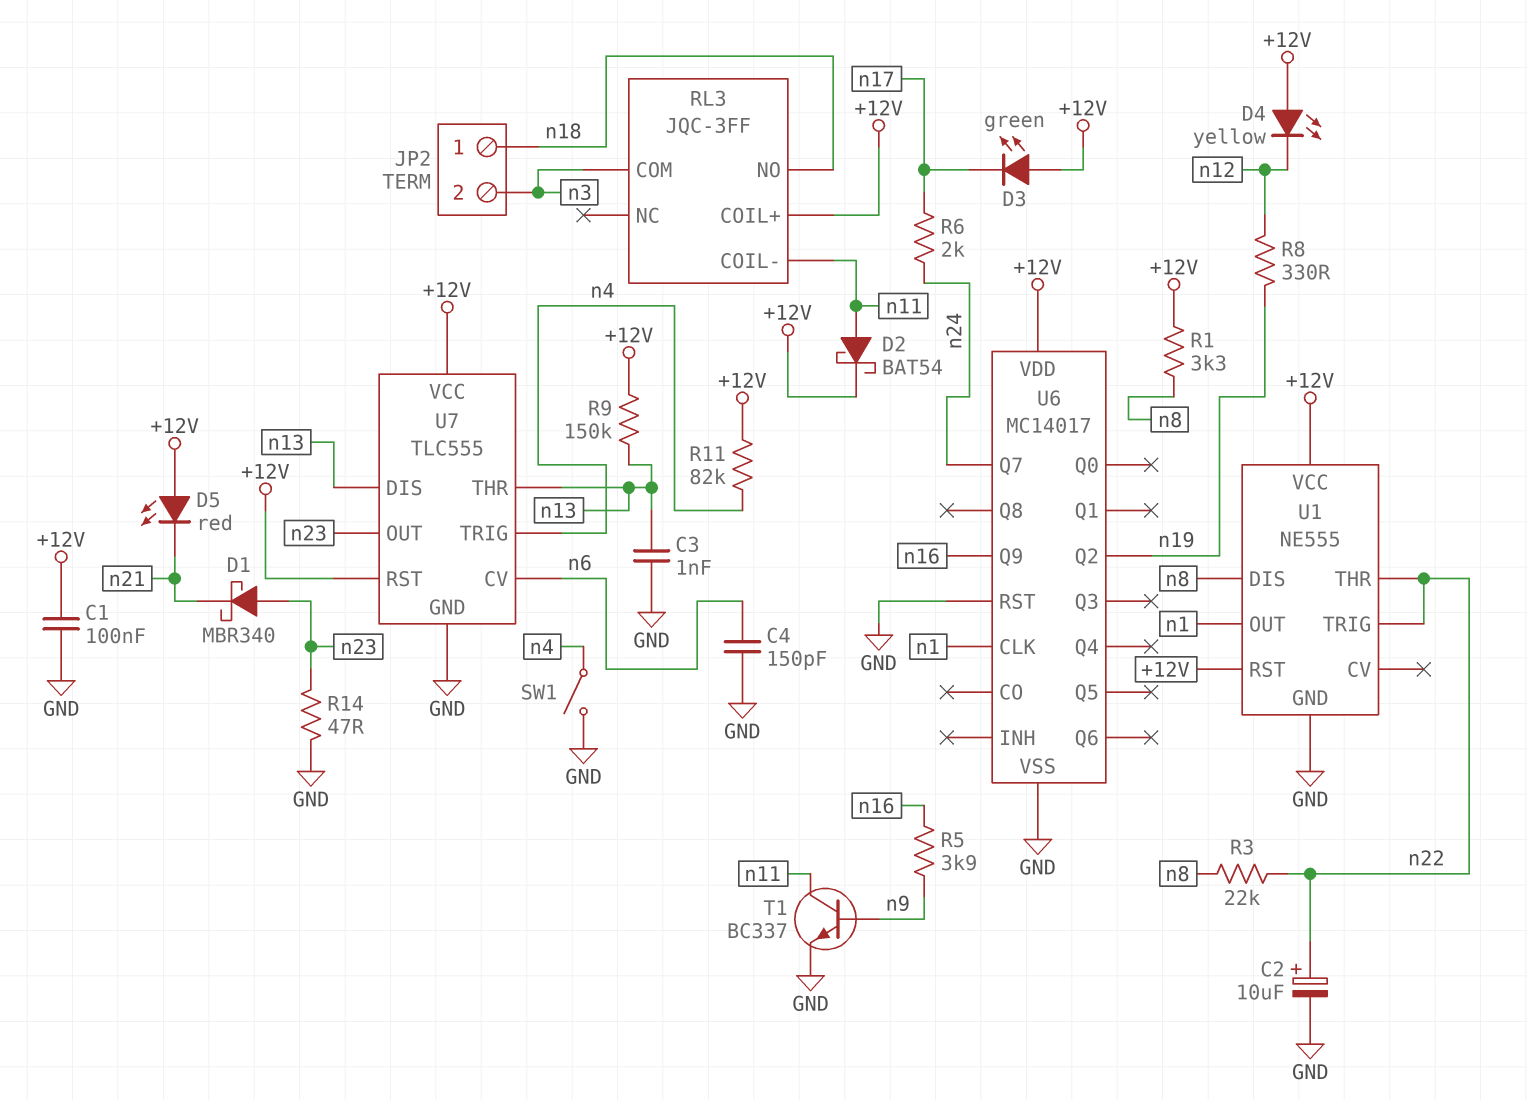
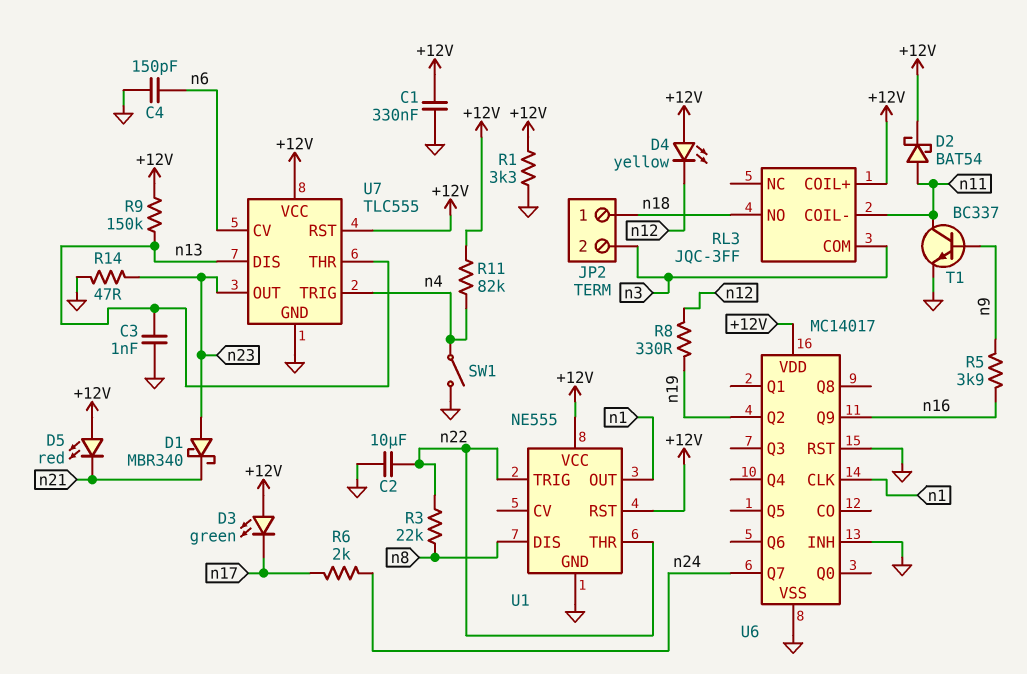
C1: 100nF (+12V, GND) -> 330nF (+12V, GND)
C2: 10uF (plus n22, minus GND) -> 10uF (GND, n22)
R1: 3.3k (+12V, n8) -> 3.3k (+12V, GND)
U6 pin INH: none -> GND

